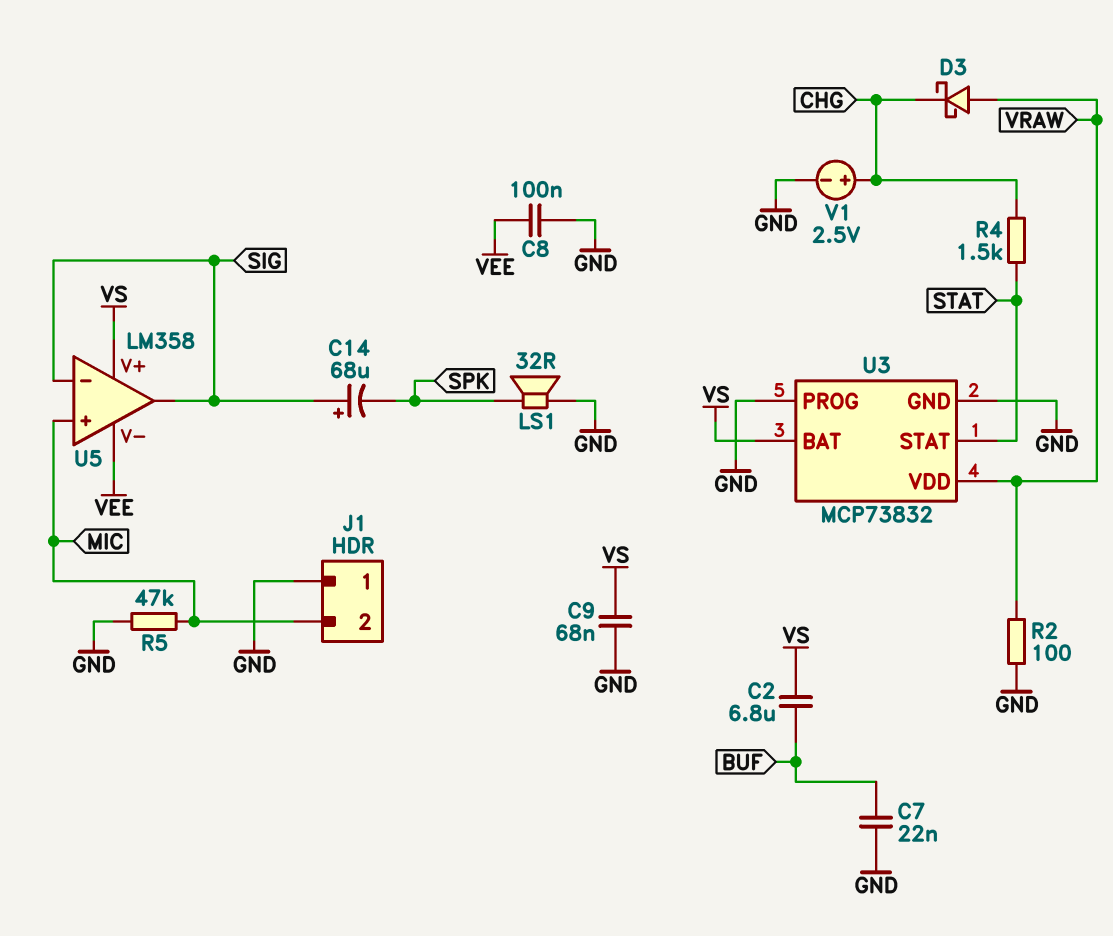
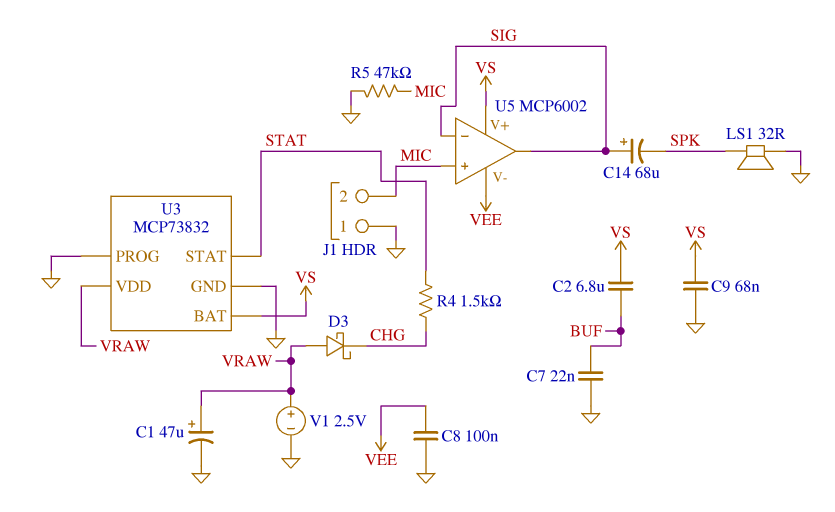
C1: none -> 47uF (plus VRAW, minus GND)
R2: 100 (GND, VRAW) -> none
U5: LM358 -> MCP6002
V1: 2.5V (plus CHG, minus GND) -> 2.5V (plus VRAW, minus GND)

